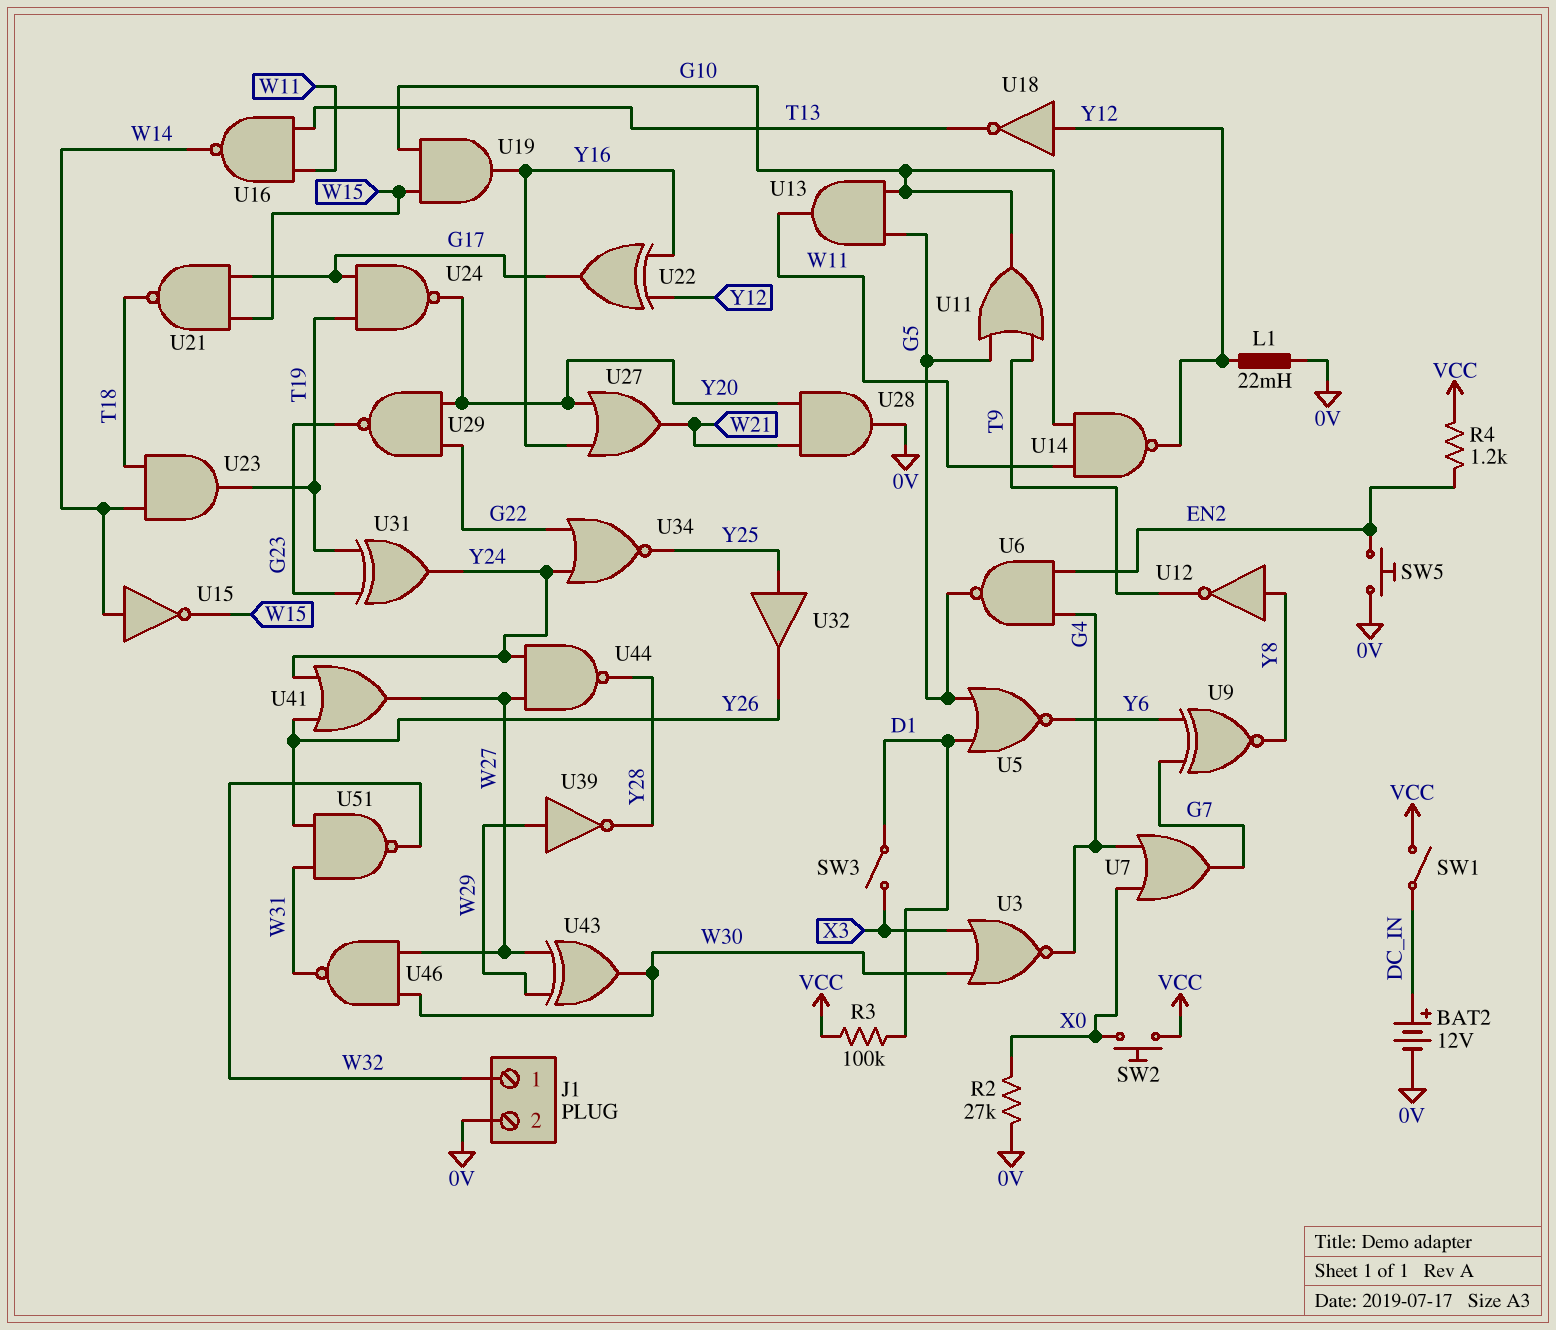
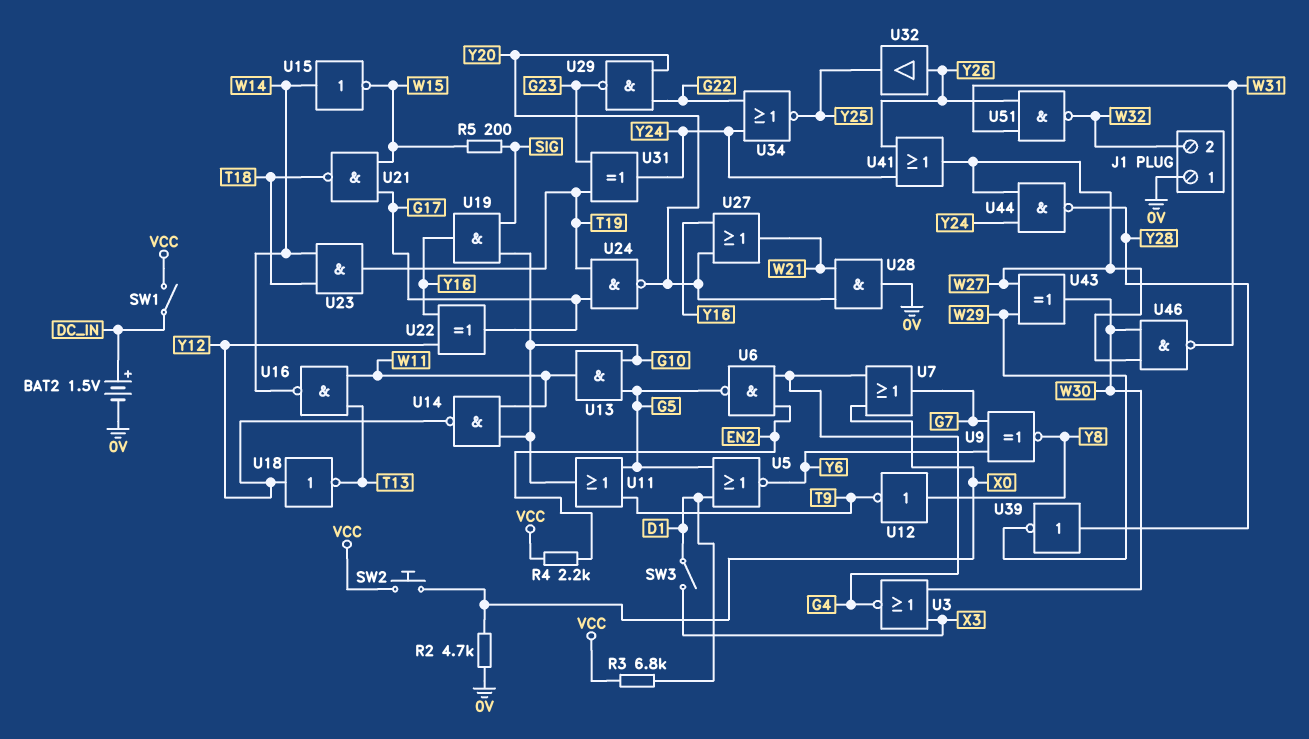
BAT2: 12V (plus DC_IN, minus 0V) -> 1.5V (plus DC_IN, minus 0V)
J1 pin 1: W32 -> 0V
J1 pin 2: 0V -> W32
L1: 22mH (0V, Y12) -> none
R2: 27k (0V, X0) -> 4.7k (0V, X0)
R3: 100k (D1, VCC) -> 6.8k (D1, VCC)
R4: 1.2k (EN2, VCC) -> 2.2k (EN2, VCC)
R5: none -> 200 (SIG, W15)
SW5: button (0V, EN2) -> none
U19: AND (in G10, in W15, out Y16) -> AND (in G10, in SIG, out Y16)
U32: buffer (in Y25, out Y26) -> buffer (in Y26, out Y25)
U39: NOT (in W29, out Y28) -> NOT (in Y28, out W29)

